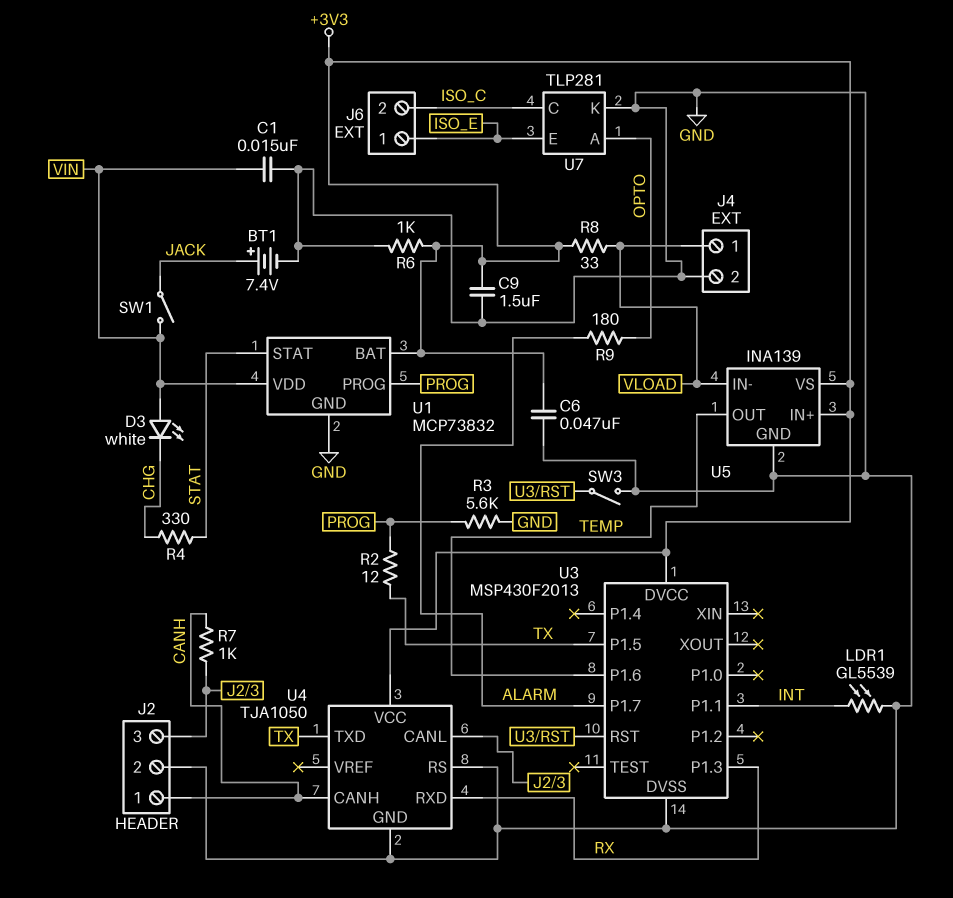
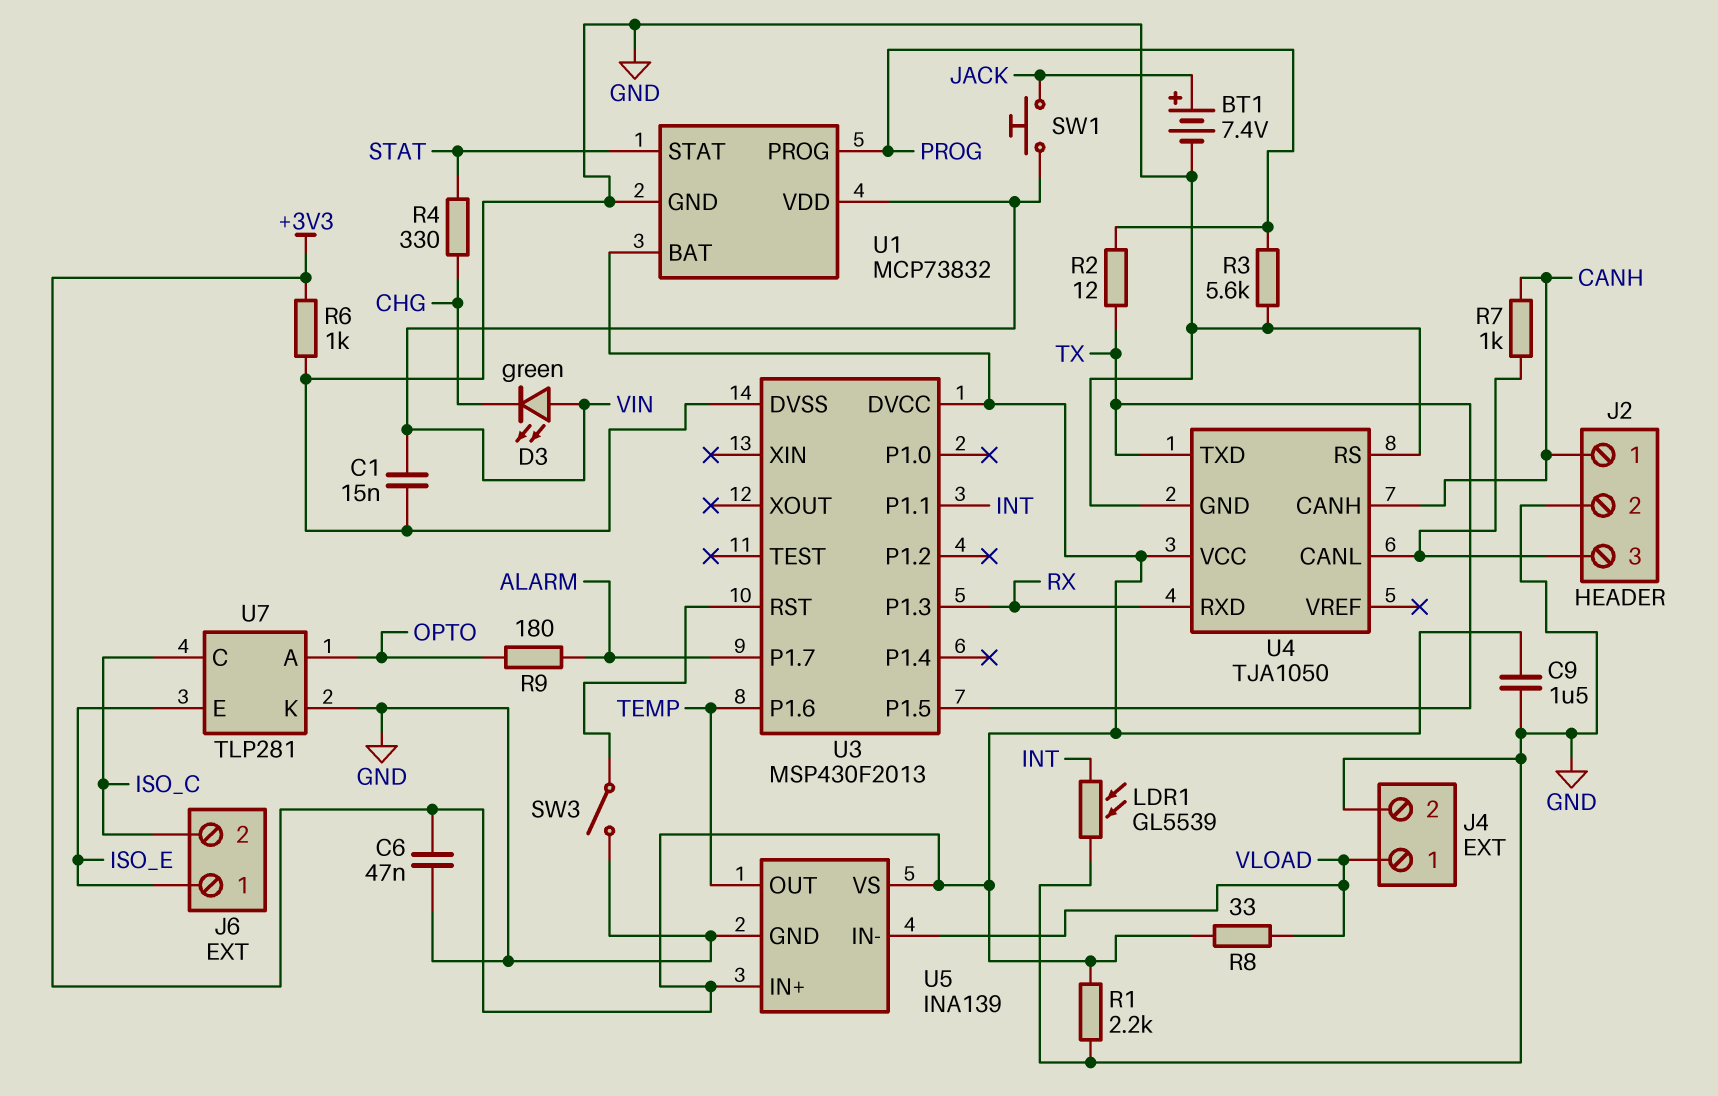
D3: LED white (A VIN, K CHG) -> LED green (A VIN, K CHG)
R1: none -> 2.2k (+3V3, GND)
SW1: switch (JACK, VIN) -> button (JACK, VIN)

